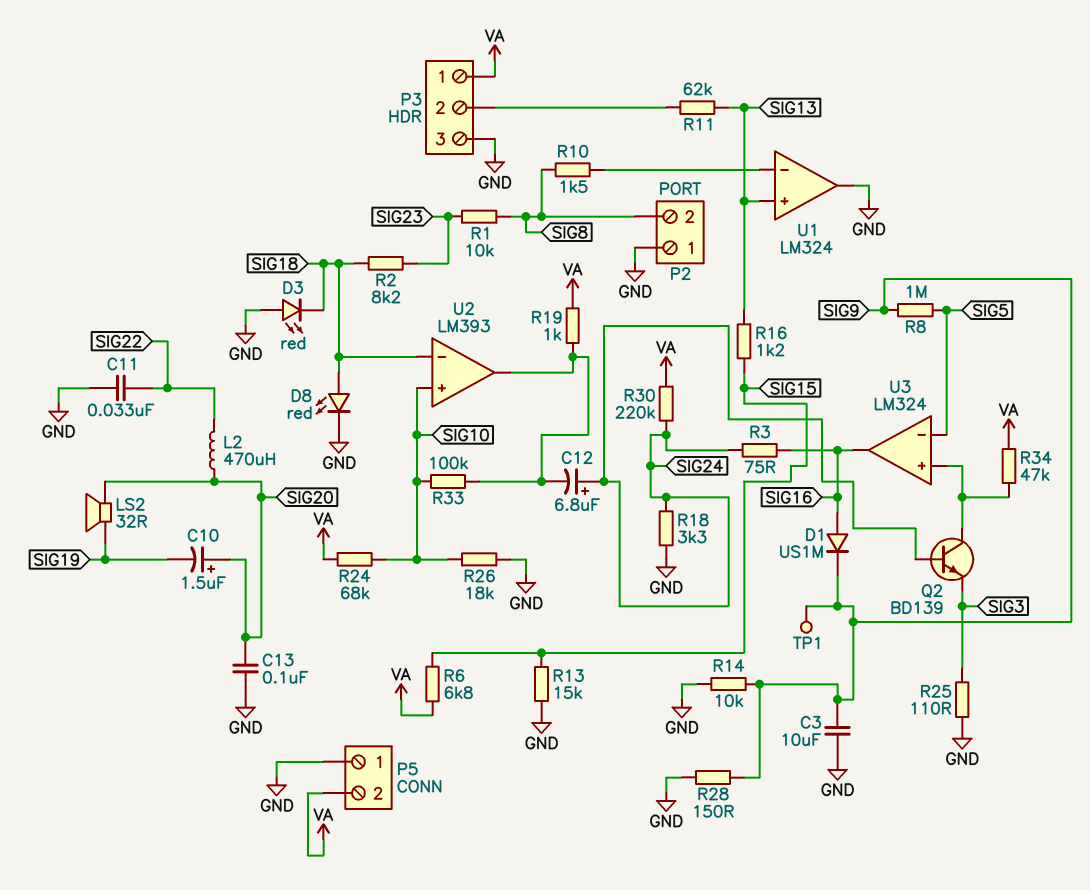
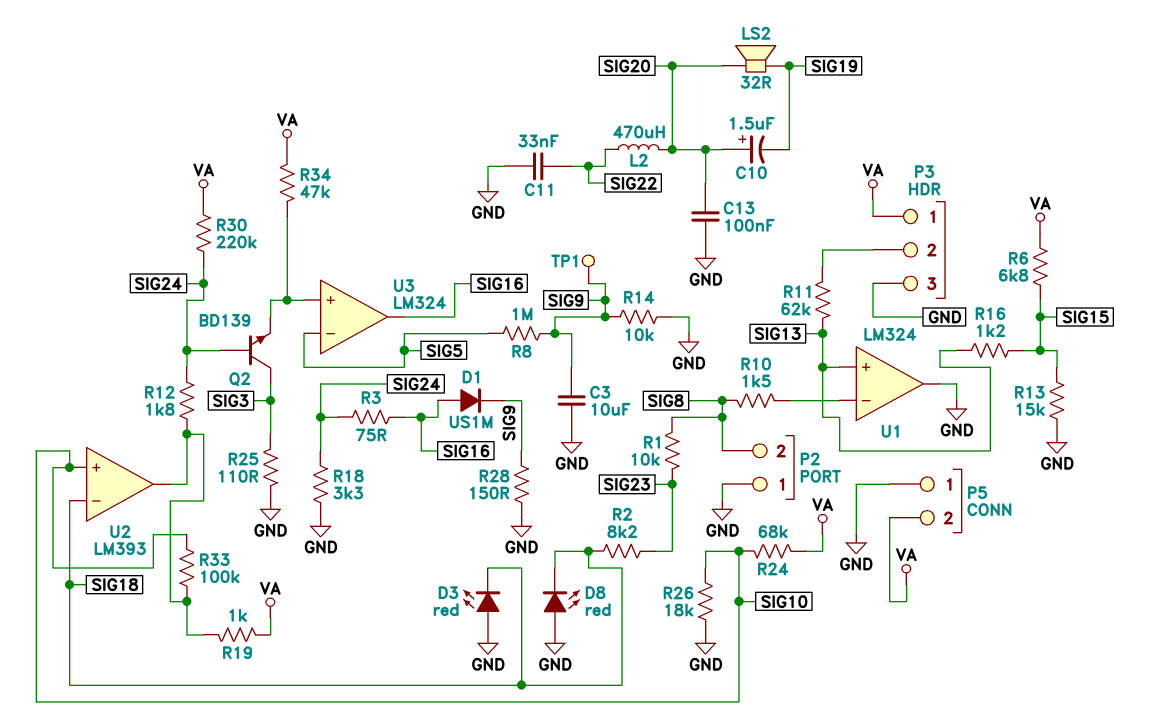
C12: 6.8uF (plus SIG24, minus U2/out) -> none
D8: LED red (A SIG18, K GND) -> LED red (A GND, K SIG18)
Q2: NPN BD139 (B SIG24, C U3/in+, E SIG3) -> NPN BD139 (B SIG24, C SIG3, E U3/in+)
R12: none -> 1.8k (SIG24, U2/out)

